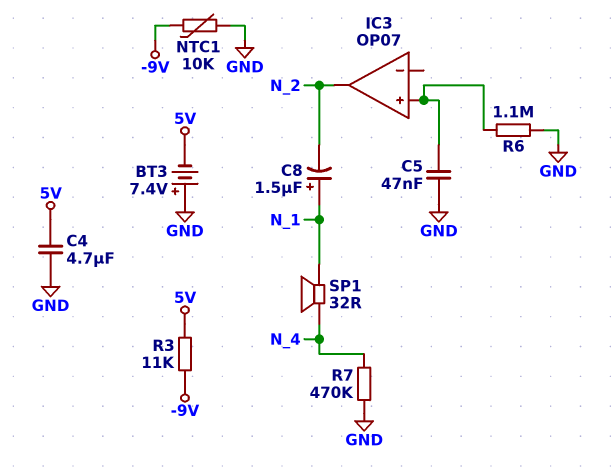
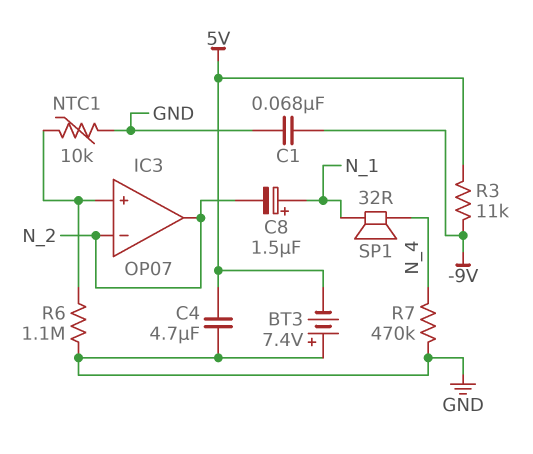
C1: none -> 68nF (-9V, GND)
C5: 47nF (GND, IC3/in+) -> none
IC3 pin in-: none -> N_2
NTC1: 10k (-9V, GND) -> 10k (GND, IC3/in+)

